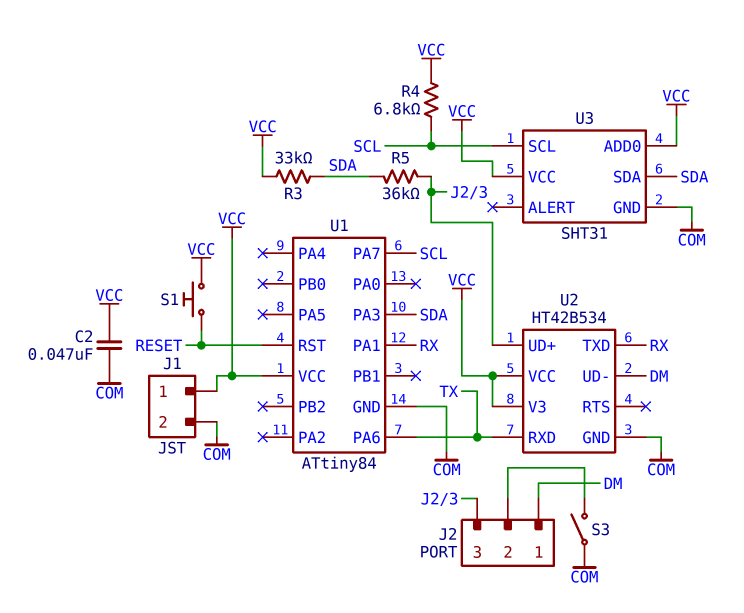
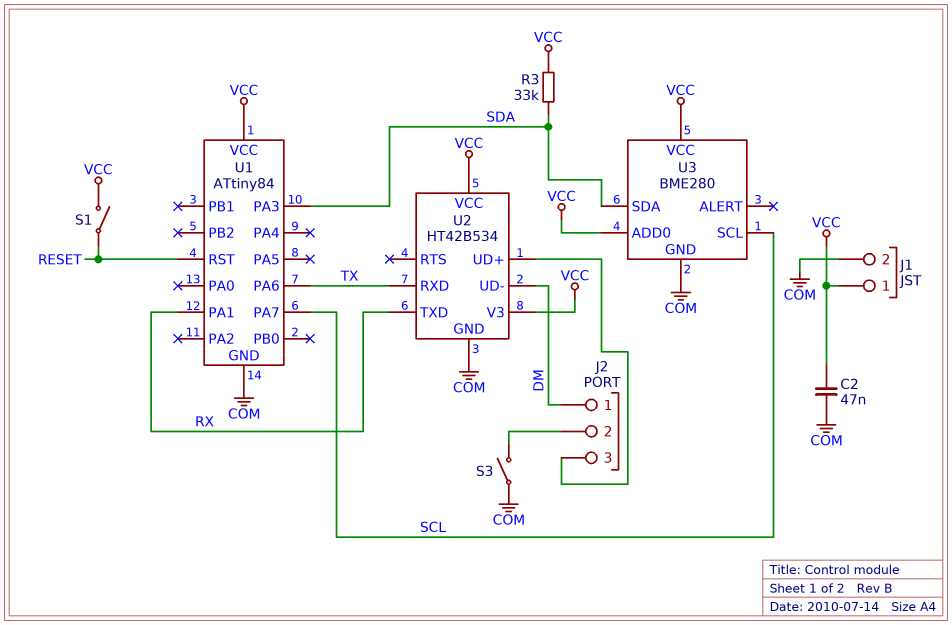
R4: 6.8k (SCL, VCC) -> none
R5: 36k (J2/3, SDA) -> none
S1: button (RESET, VCC) -> switch (RESET, VCC)
U3: SHT31 -> BME280

